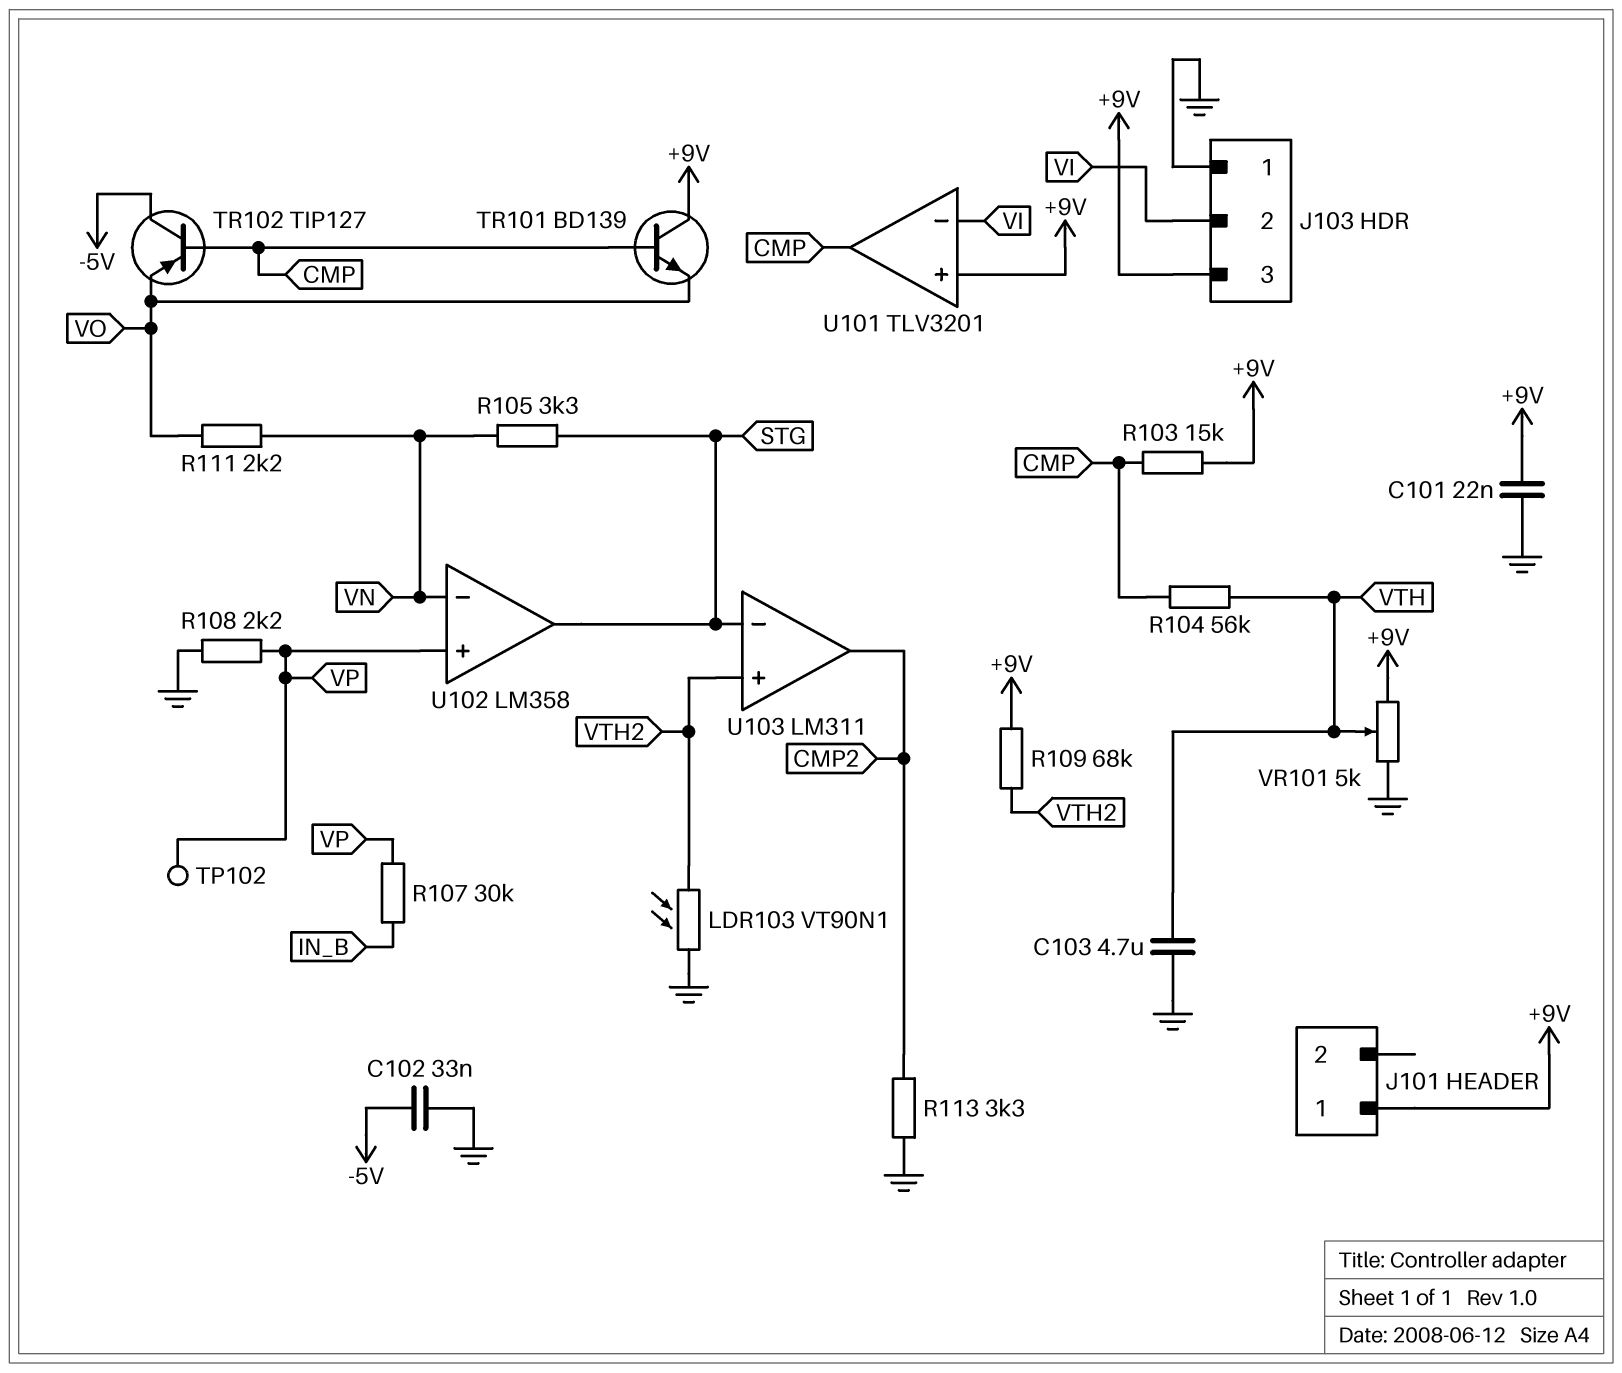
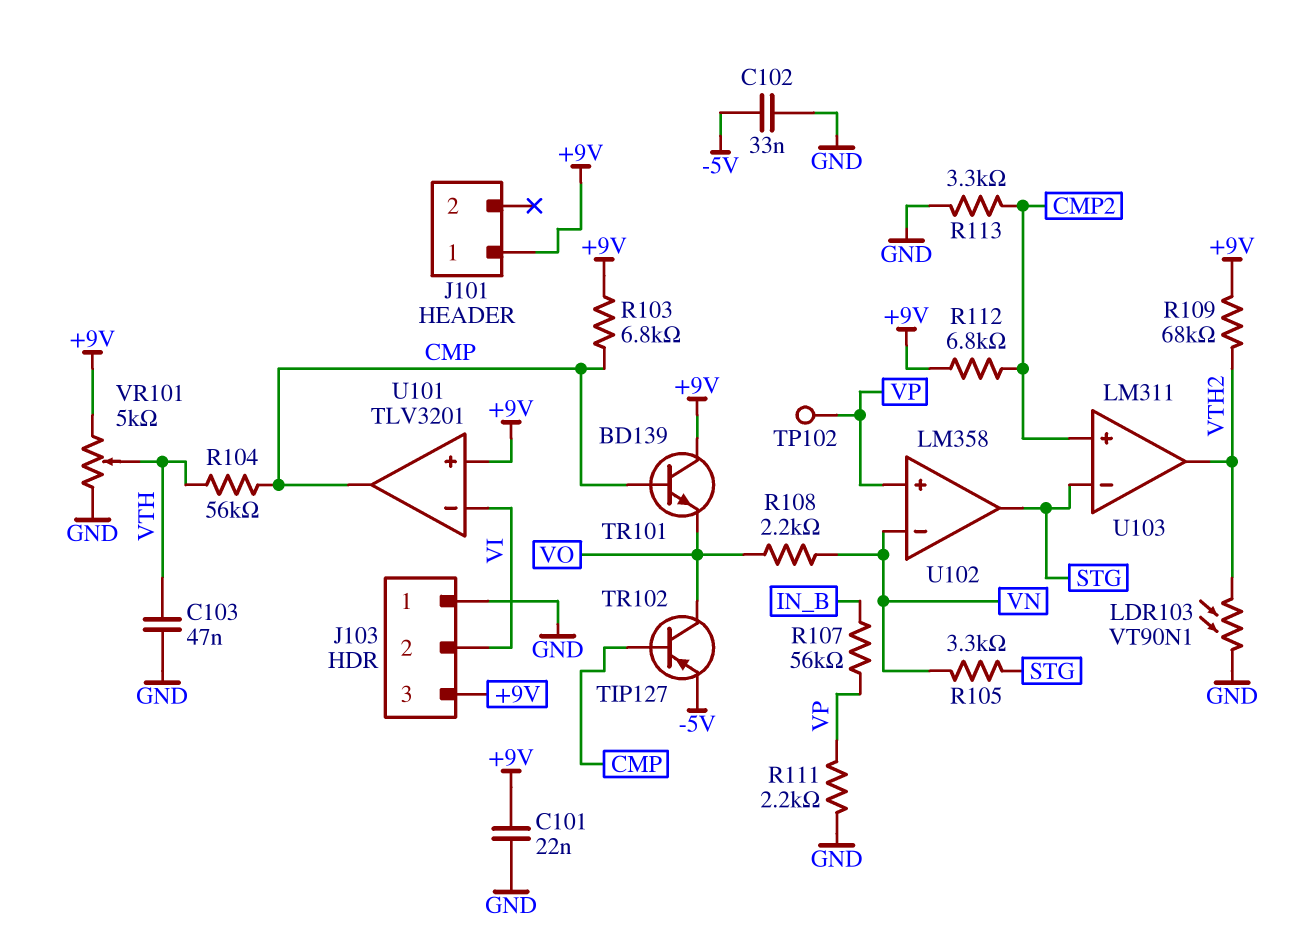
C103: 4.7uF (GND, VTH) -> 47nF (GND, VTH)
R103: 15k (+9V, CMP) -> 6.8k (+9V, CMP)
R107: 30k (IN_B, VP) -> 56k (IN_B, VP)
R108: 2.2k (GND, VP) -> 2.2k (VN, VO)
R111: 2.2k (VN, VO) -> 2.2k (GND, VP)
R112: none -> 6.8k (+9V, CMP2)
TR102: PNP TIP127 (B CMP, C -5V, E VO) -> PNP TIP127 (B CMP, C VO, E -5V)
U103 pin in+: VTH2 -> CMP2
U103 pin out: CMP2 -> VTH2

